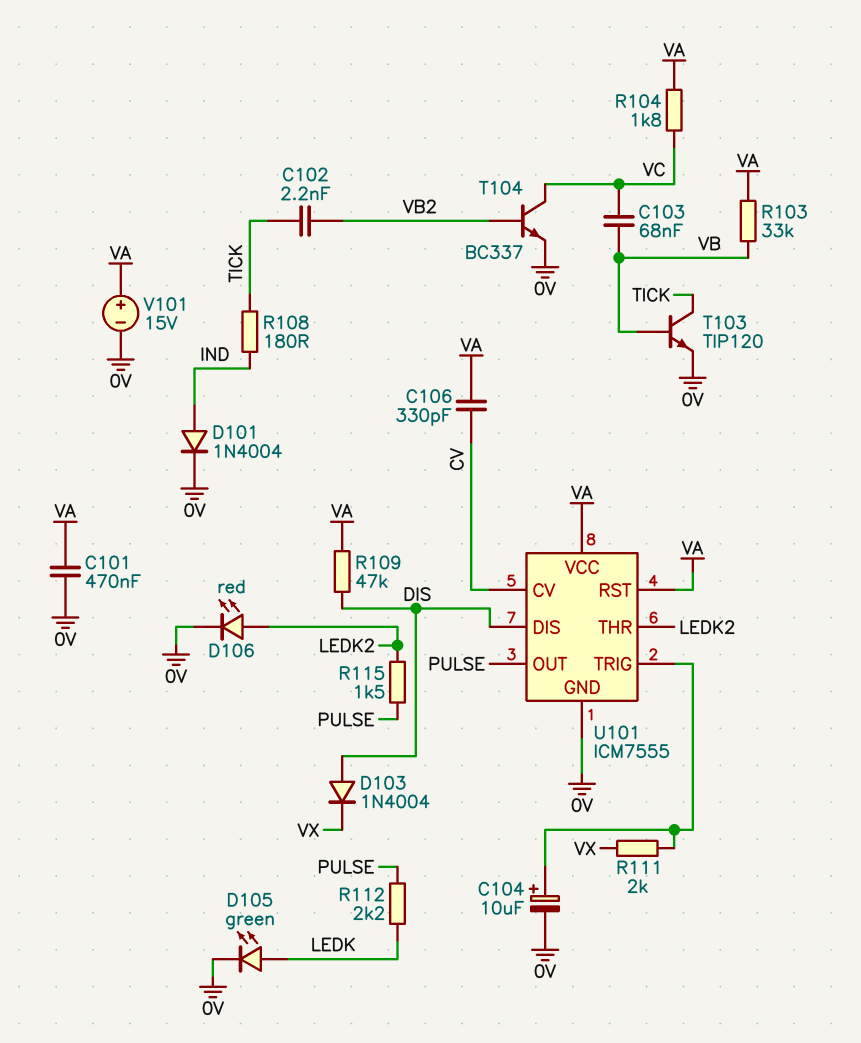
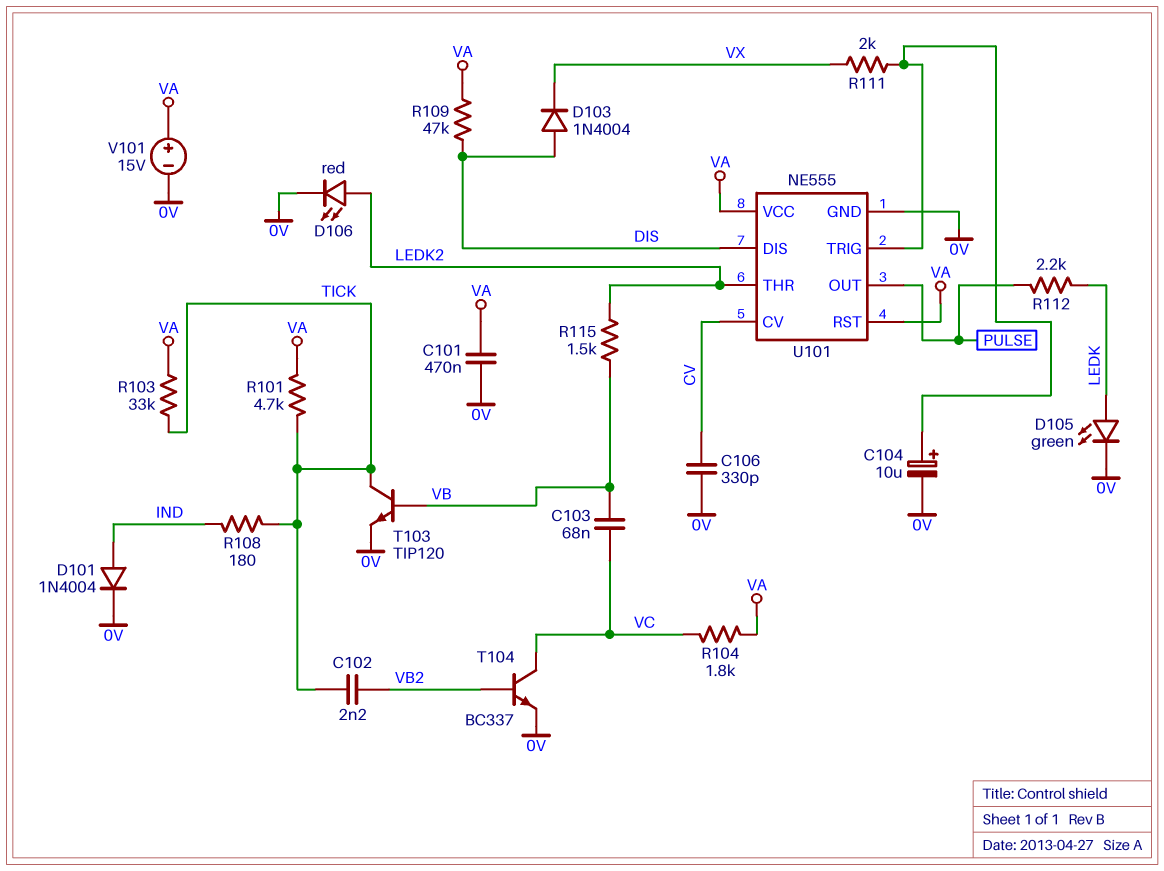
C106: 330pF (CV, VA) -> 330pF (0V, CV)
R101: none -> 4.7k (TICK, VA)
R103: 33k (VA, VB) -> 33k (TICK, VA)
R115: 1.5k (LEDK2, PULSE) -> 1.5k (LEDK2, VB)
U101: ICM7555 -> NE555

